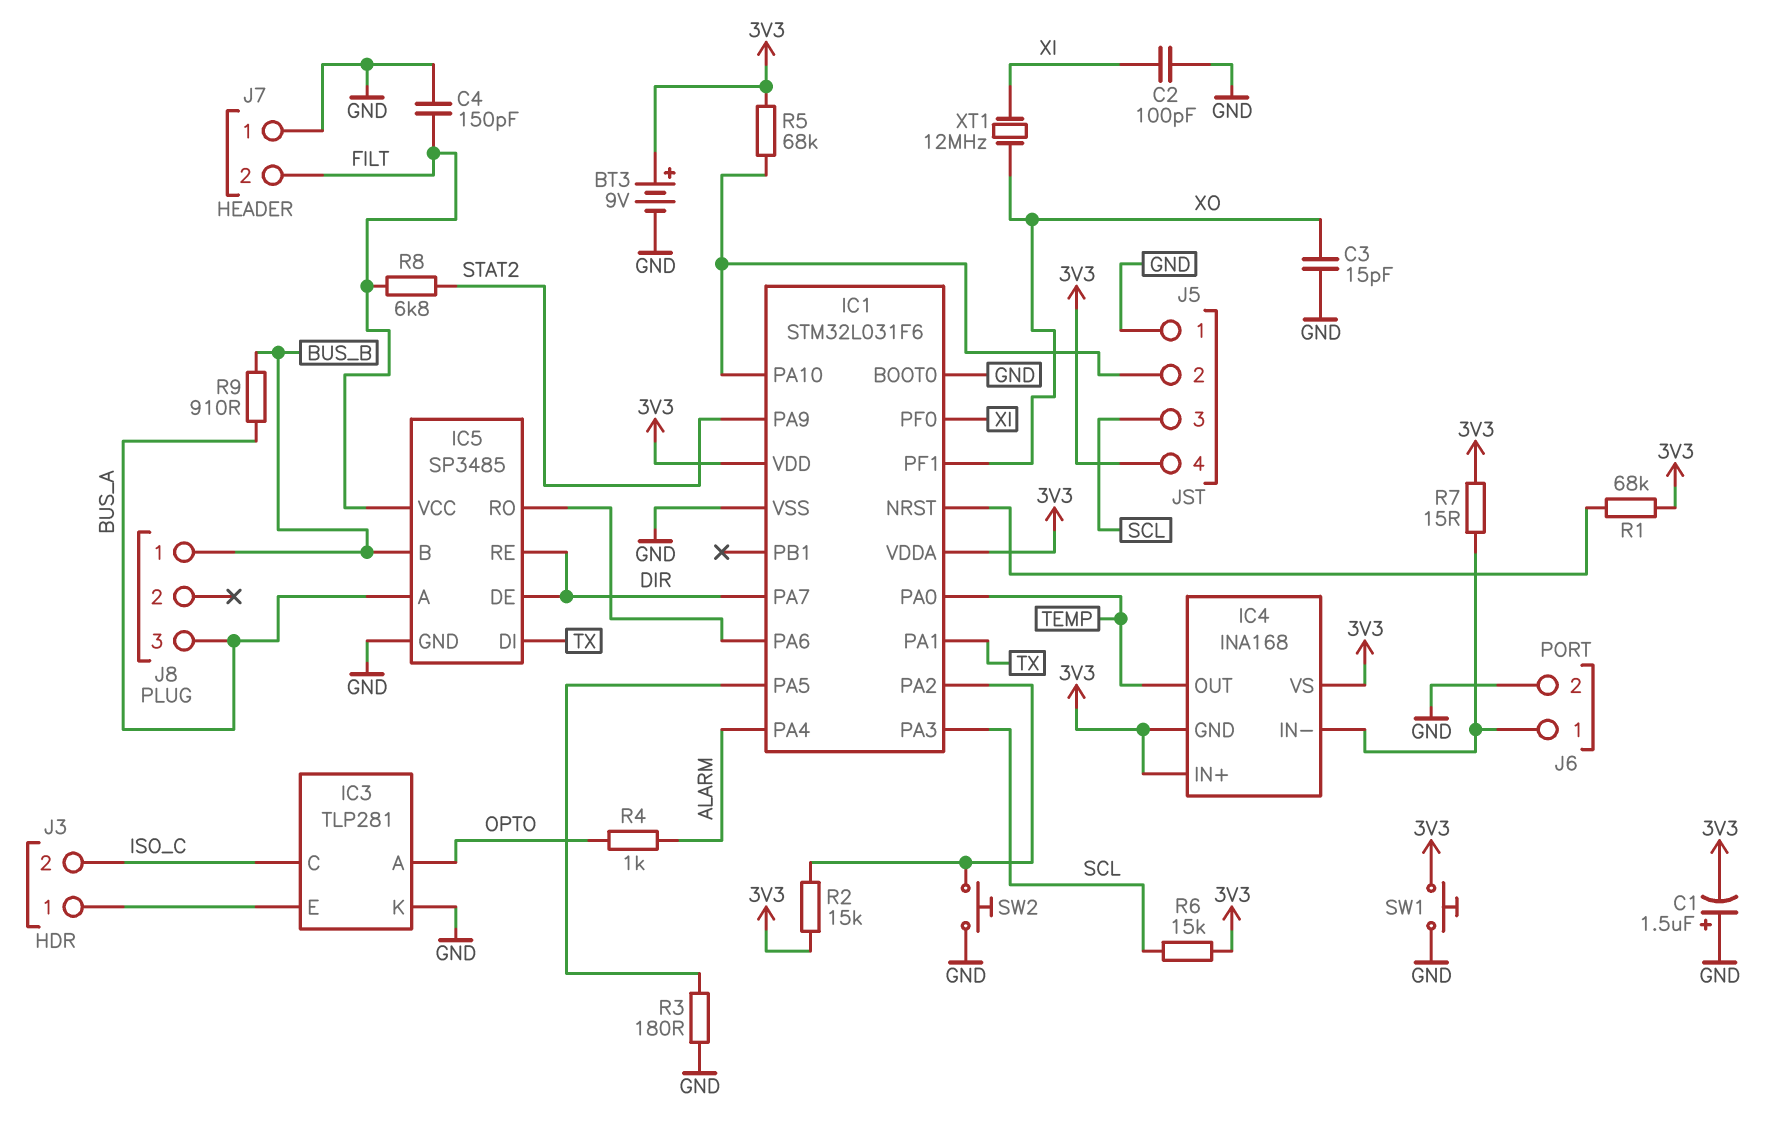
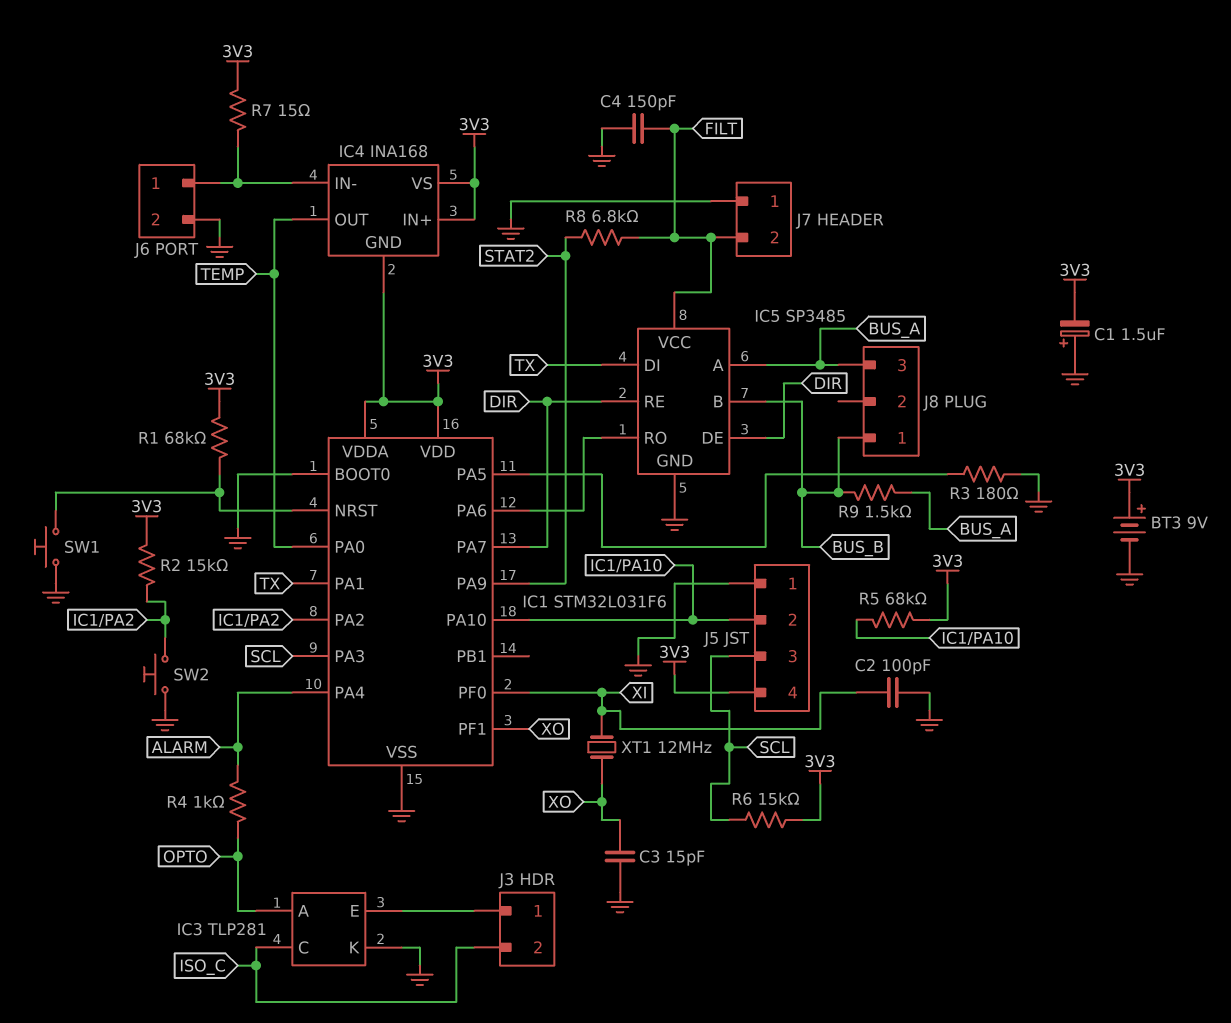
R9: 910 (BUS_A, BUS_B) -> 1.5k (BUS_A, BUS_B)
SW1: button (3V3, GND) -> button (GND, IC1/NRST)

